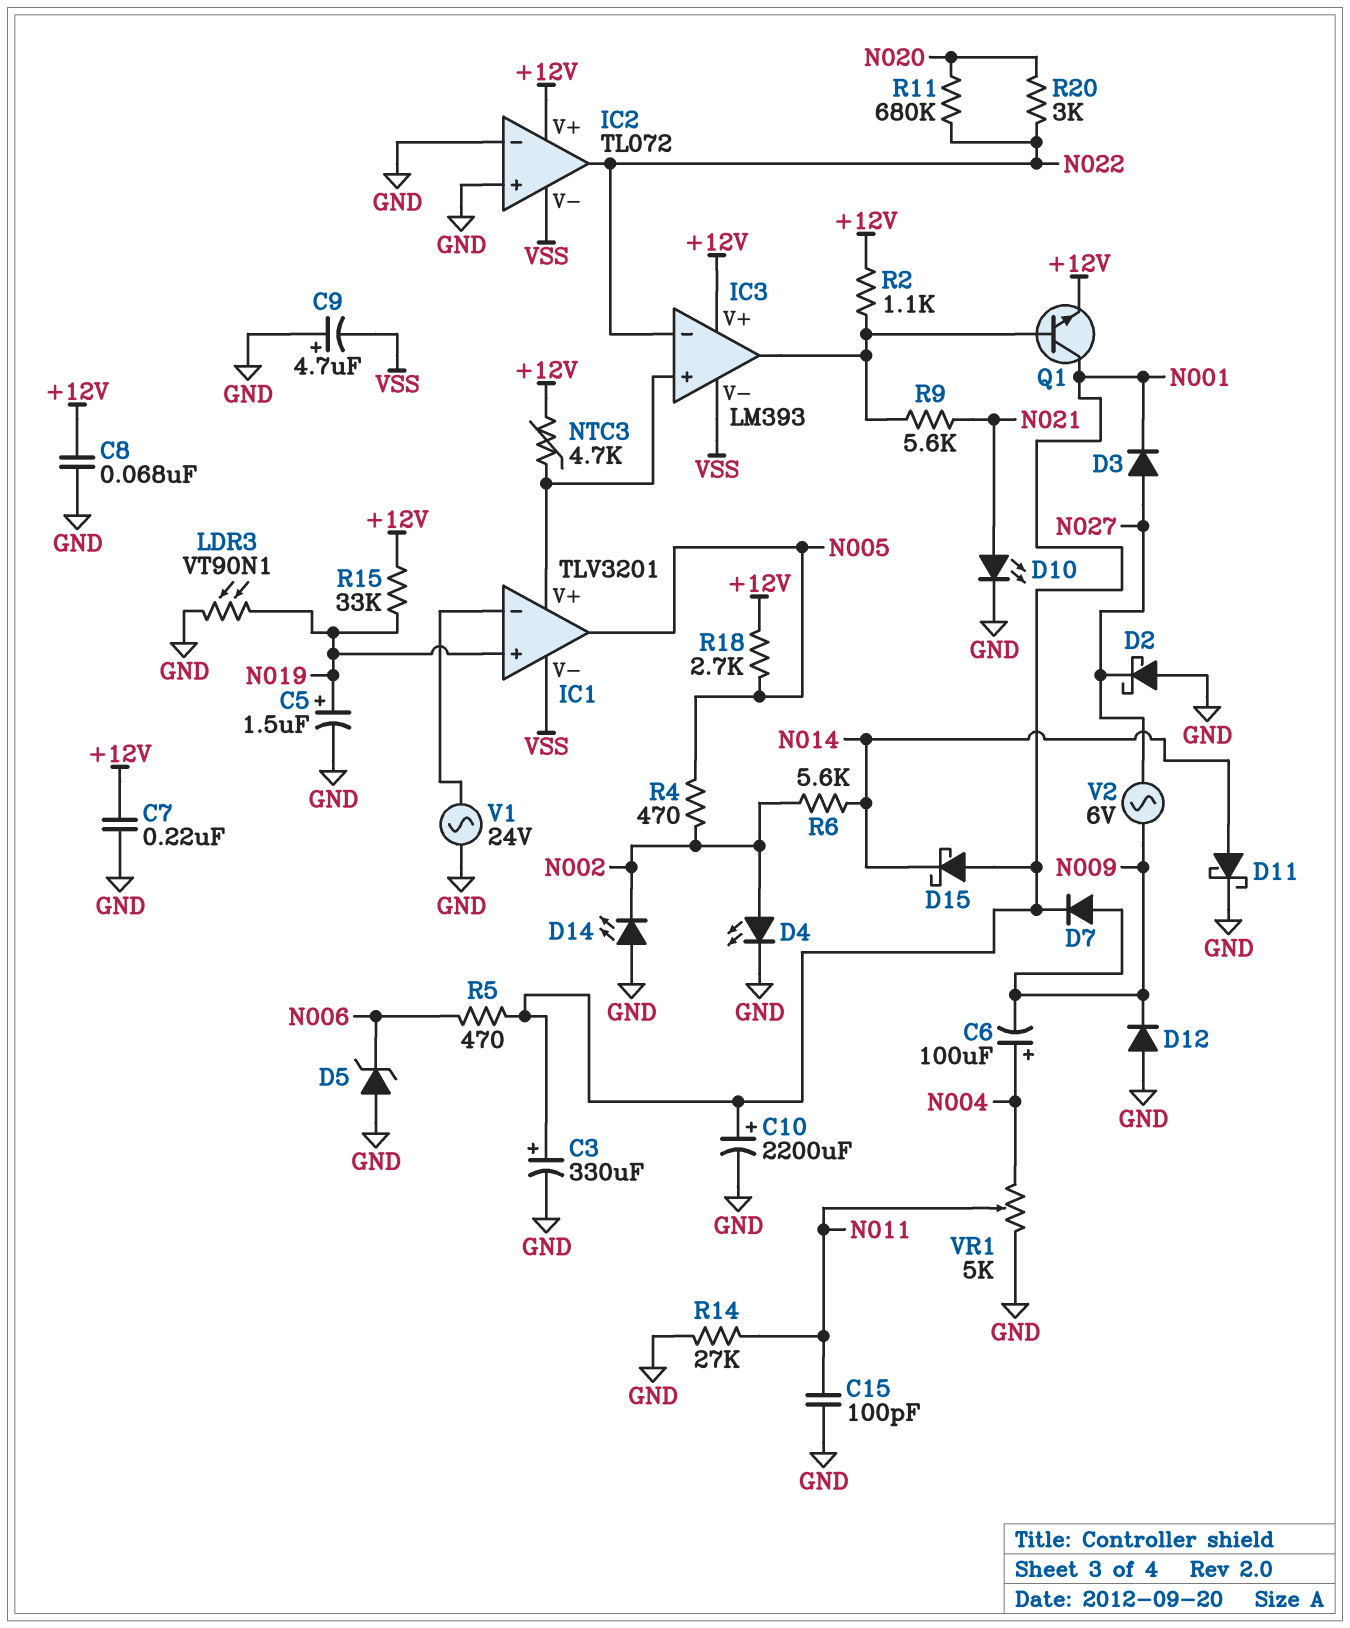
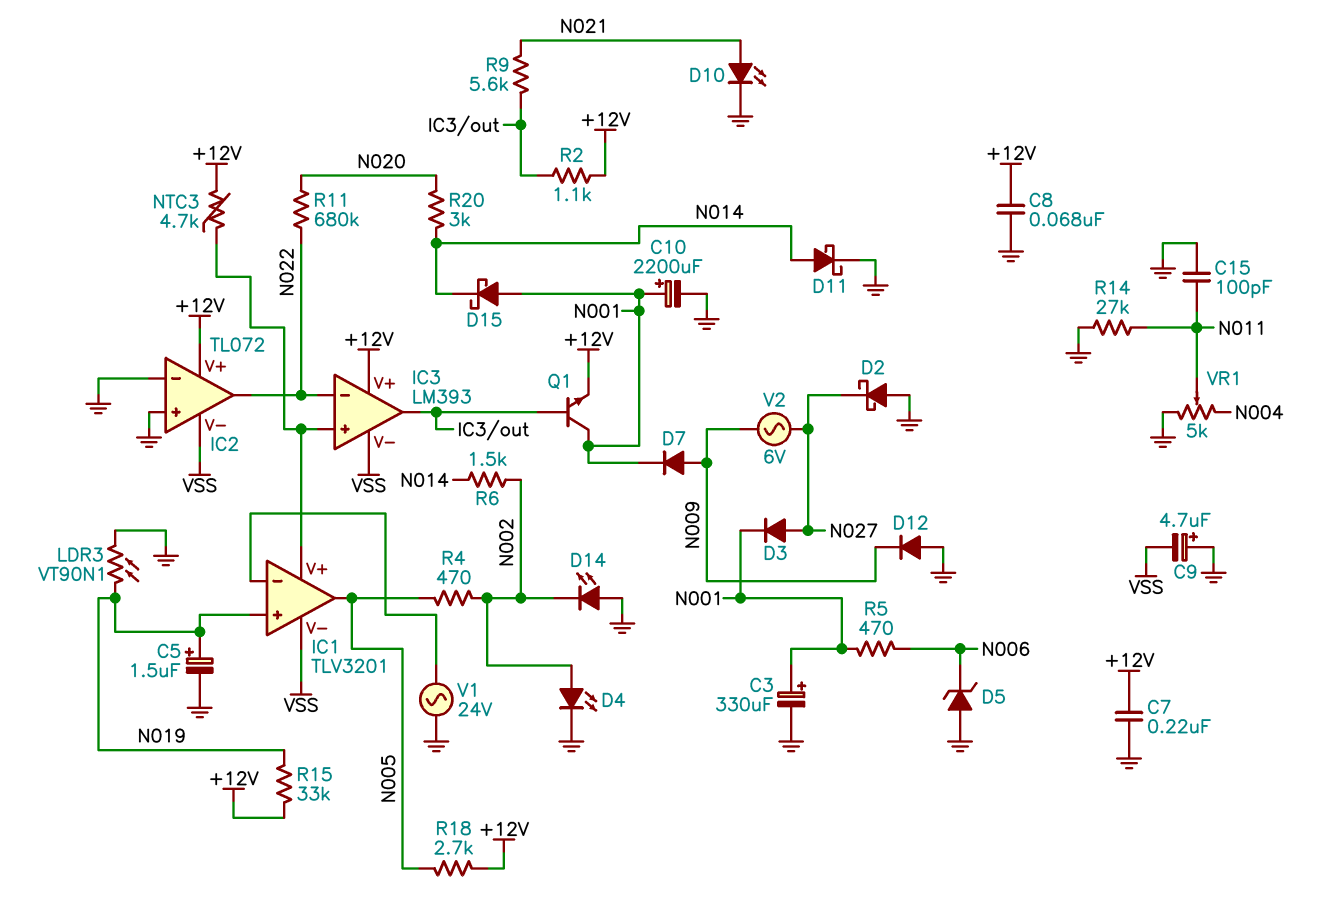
C6: 100uF (plus N004, minus N009) -> none
R6: 5.6k (N002, N014) -> 1.5k (N002, N014)
R20: 3k (N020, N022) -> 3k (N014, N020)

